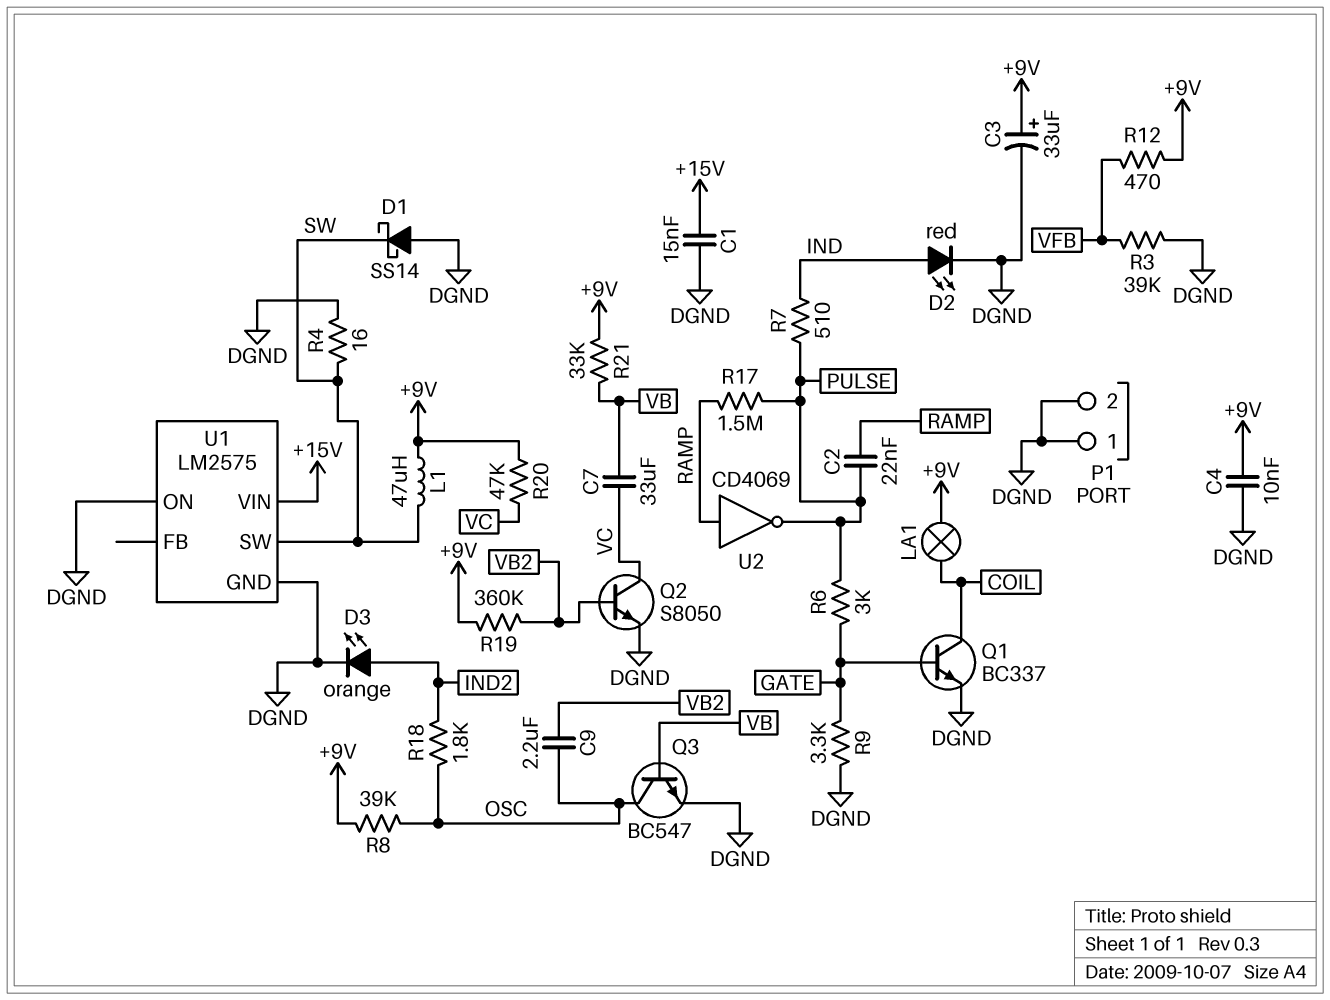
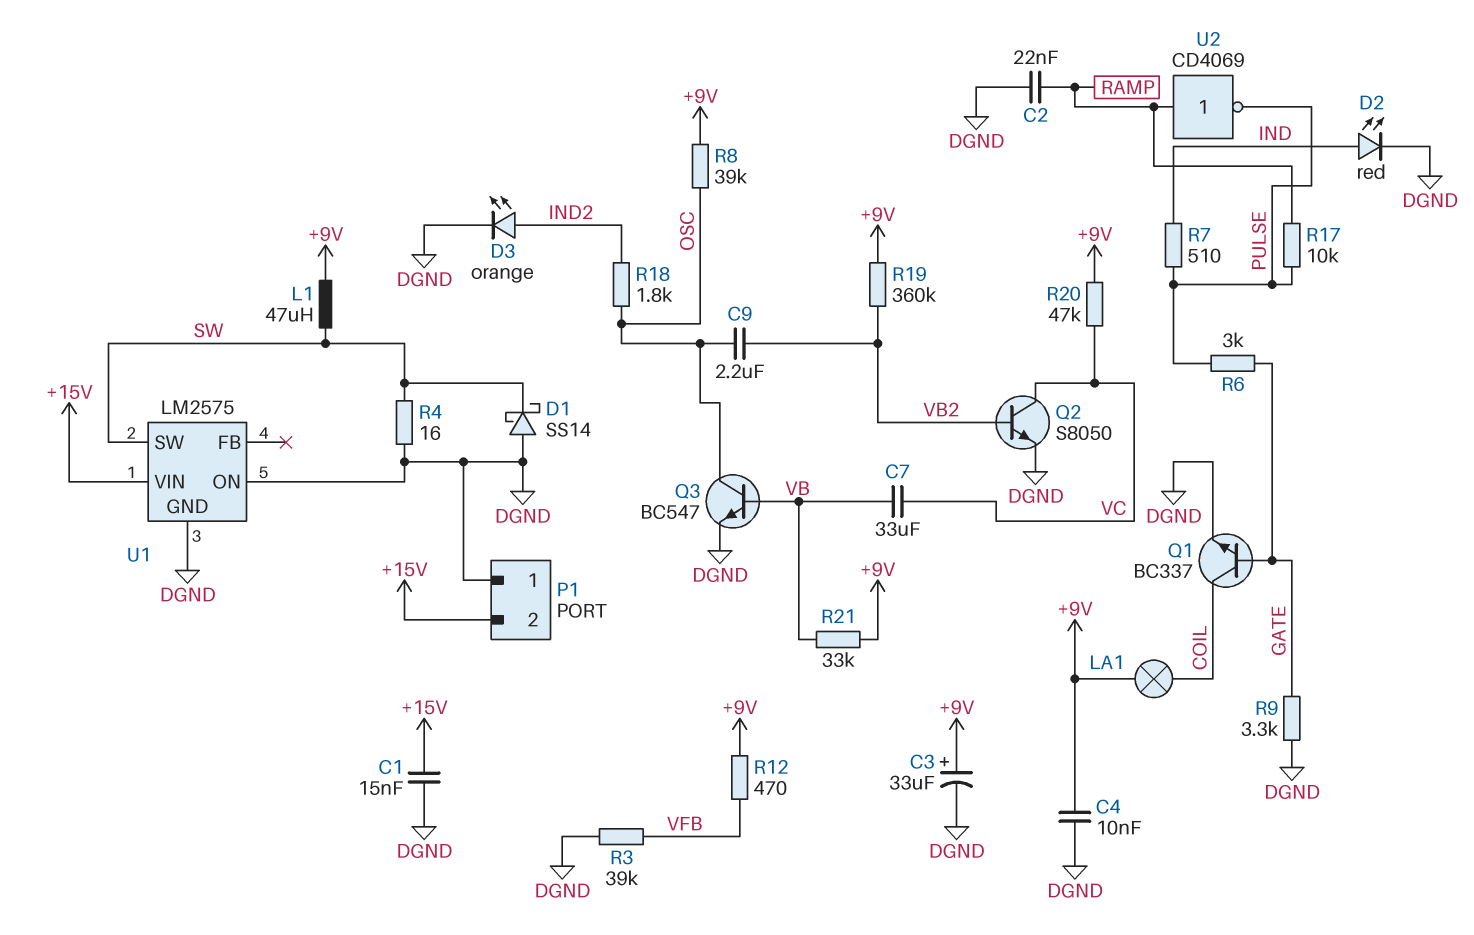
C2: 22nF (PULSE, RAMP) -> 22nF (DGND, RAMP)
P1 pin 2: DGND -> +15V
R17: 1.5M (PULSE, RAMP) -> 10k (PULSE, RAMP)

